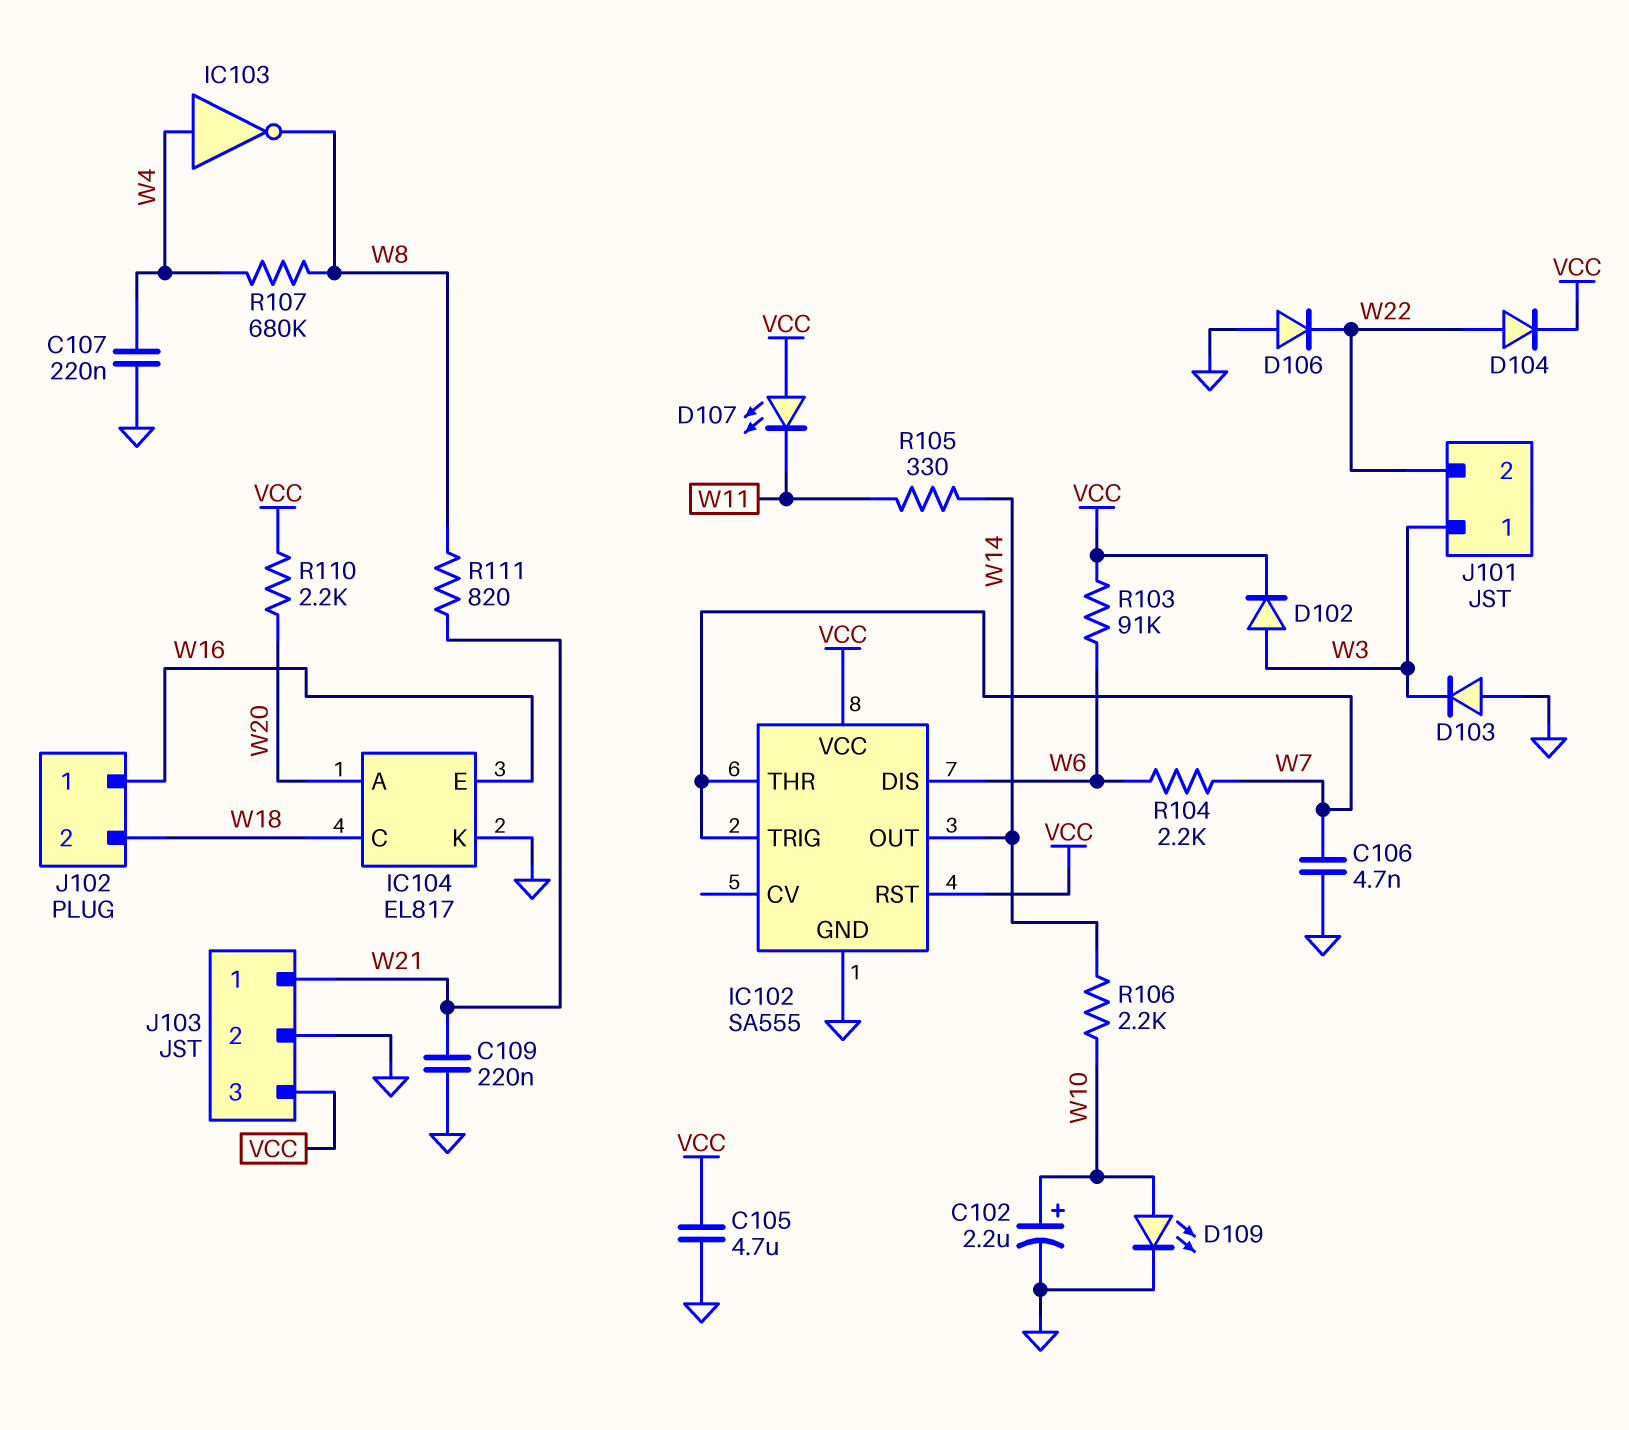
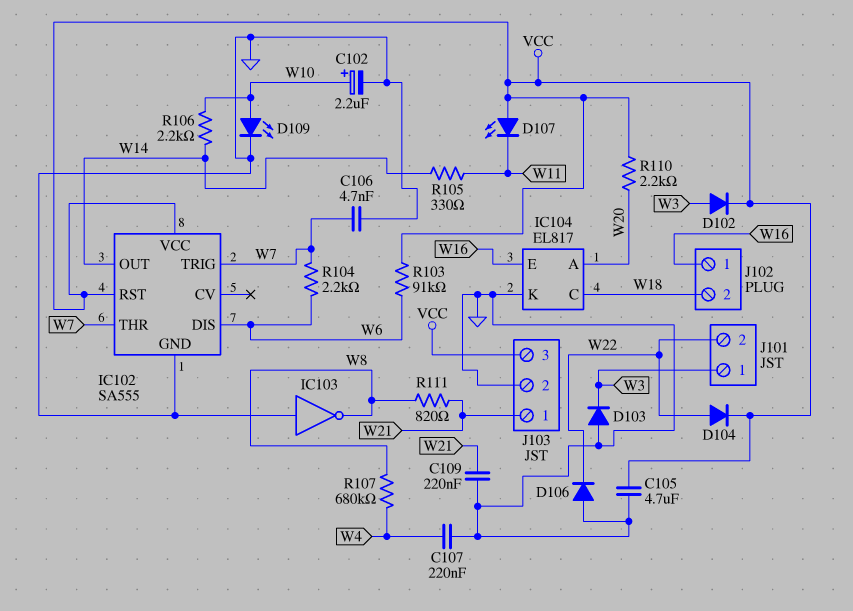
IC103: NOT (in W4, out W8) -> NOT (in GND, out W8)

